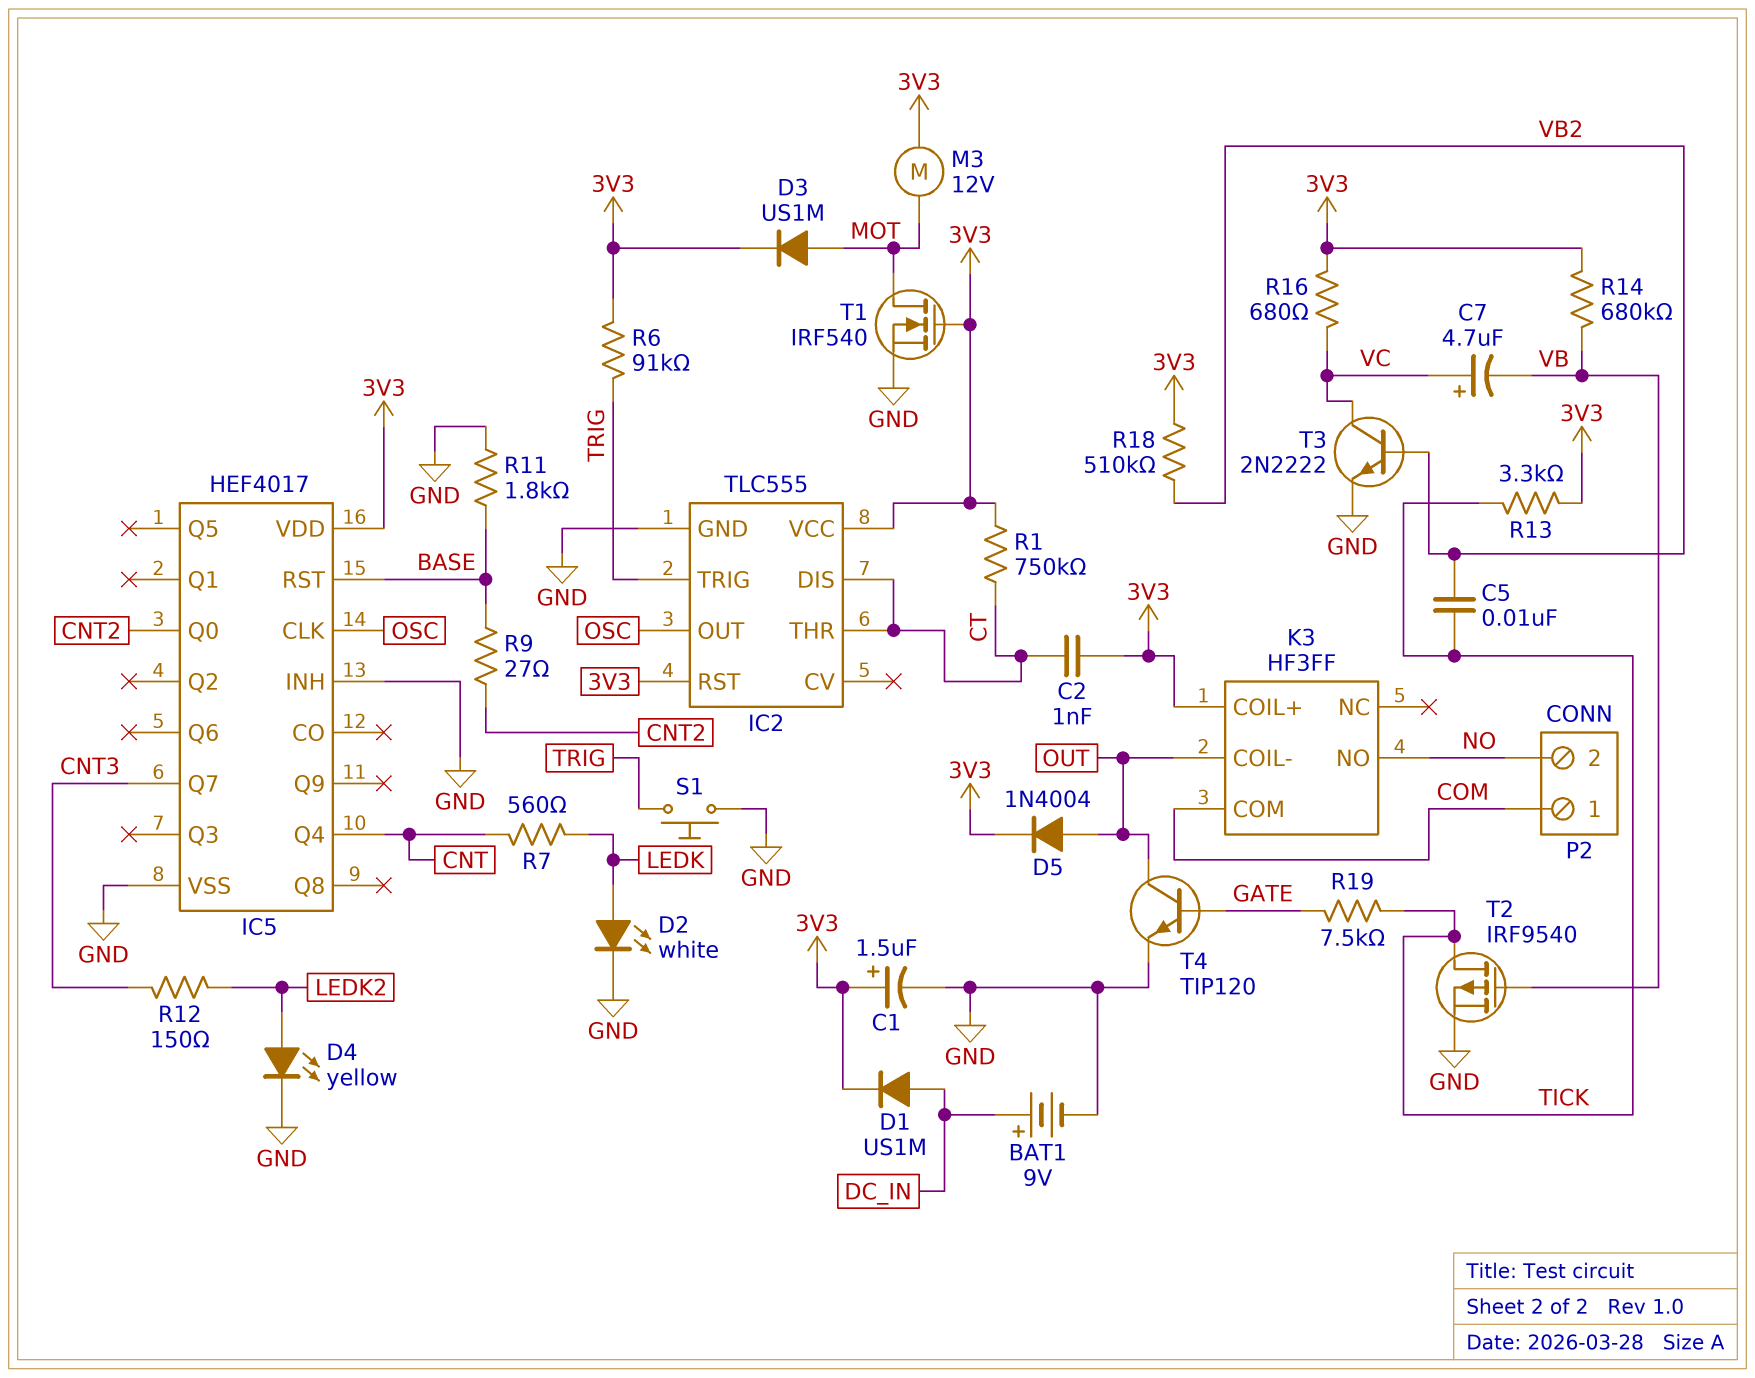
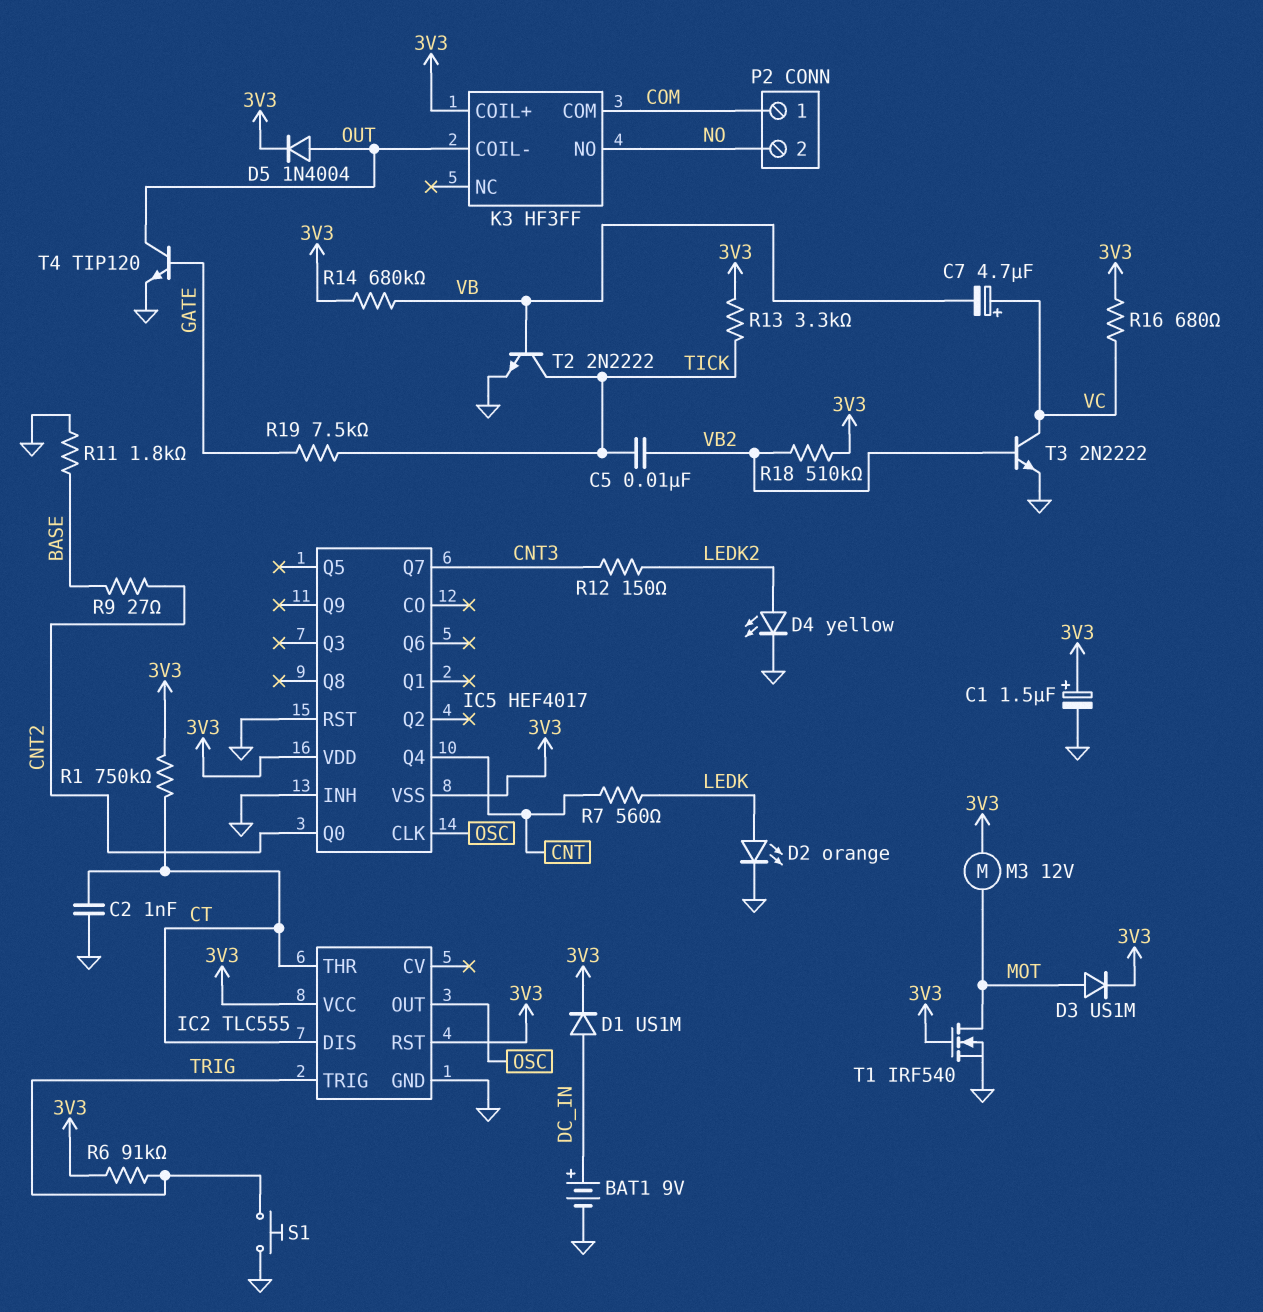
C2: 1nF (3V3, CT) -> 1nF (CT, GND)
D2: LED white (A LEDK, K GND) -> LED orange (A LEDK, K GND)
IC5 pin RST: BASE -> GND
IC5 pin VSS: GND -> 3V3
T2: PMOS IRF9540 (G VB, D TICK, S GND) -> NPN 2N2222 (B VB, C TICK, E GND)

